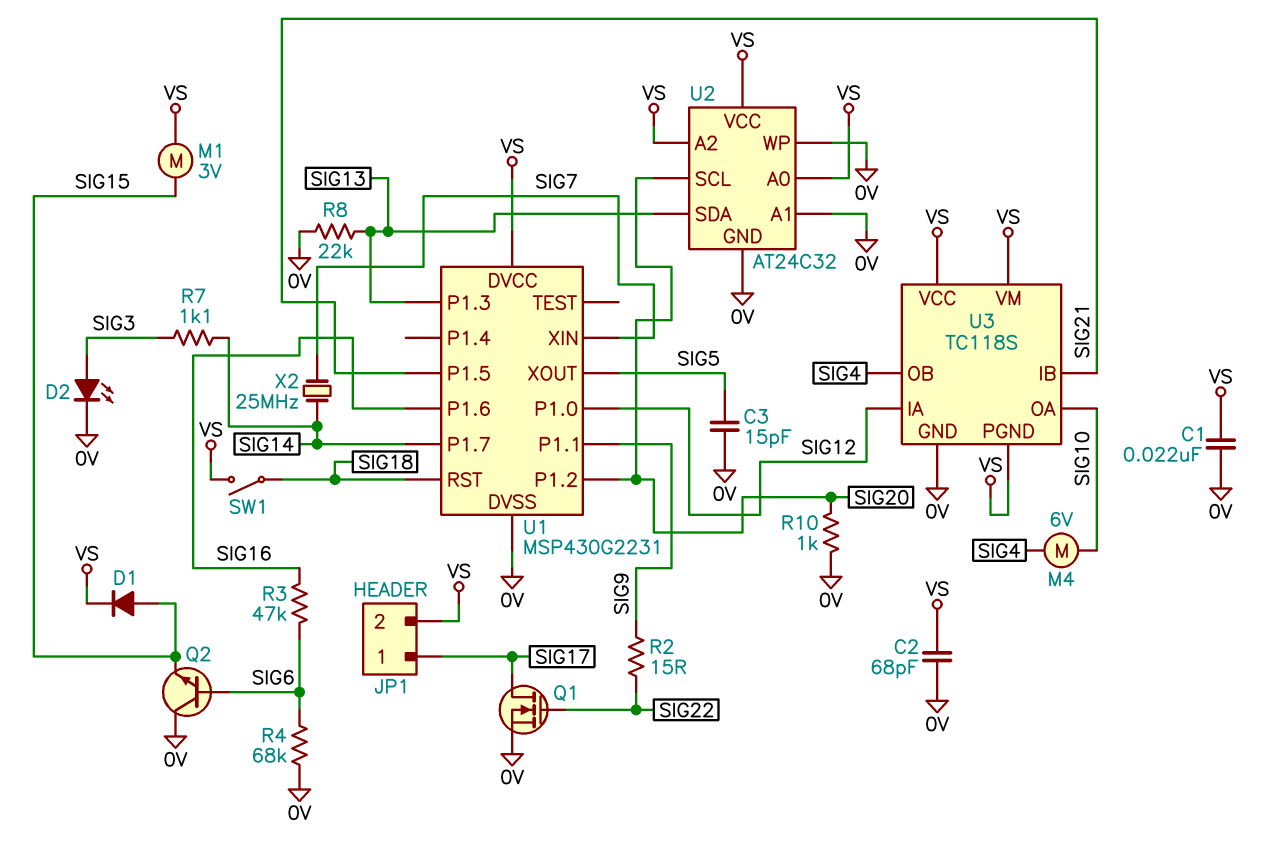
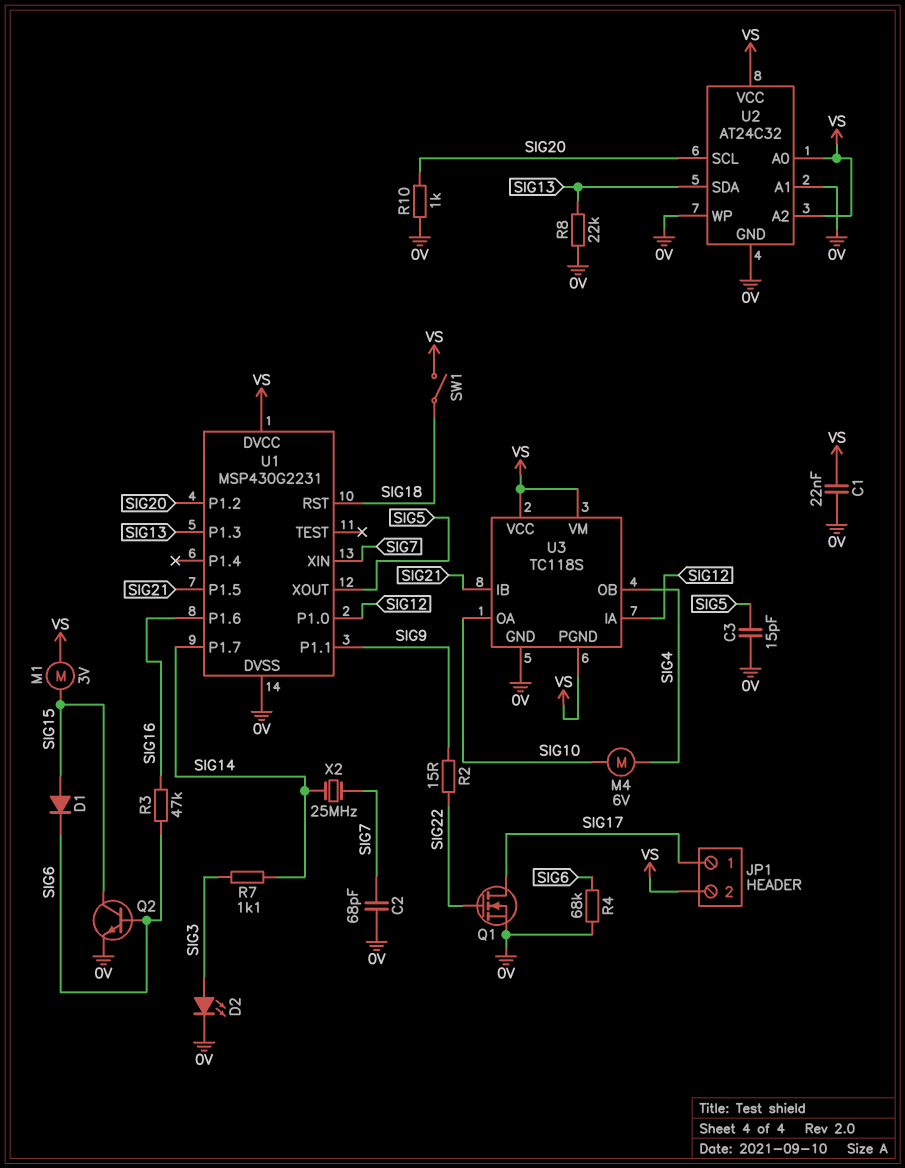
C2: 68pF (0V, VS) -> 68pF (0V, SIG7)
D1: diode (A SIG15, K VS) -> diode (A SIG15, K SIG6)
Q2: NPN (B SIG6, C 0V, E SIG15) -> NPN (B SIG6, C SIG15, E 0V)

